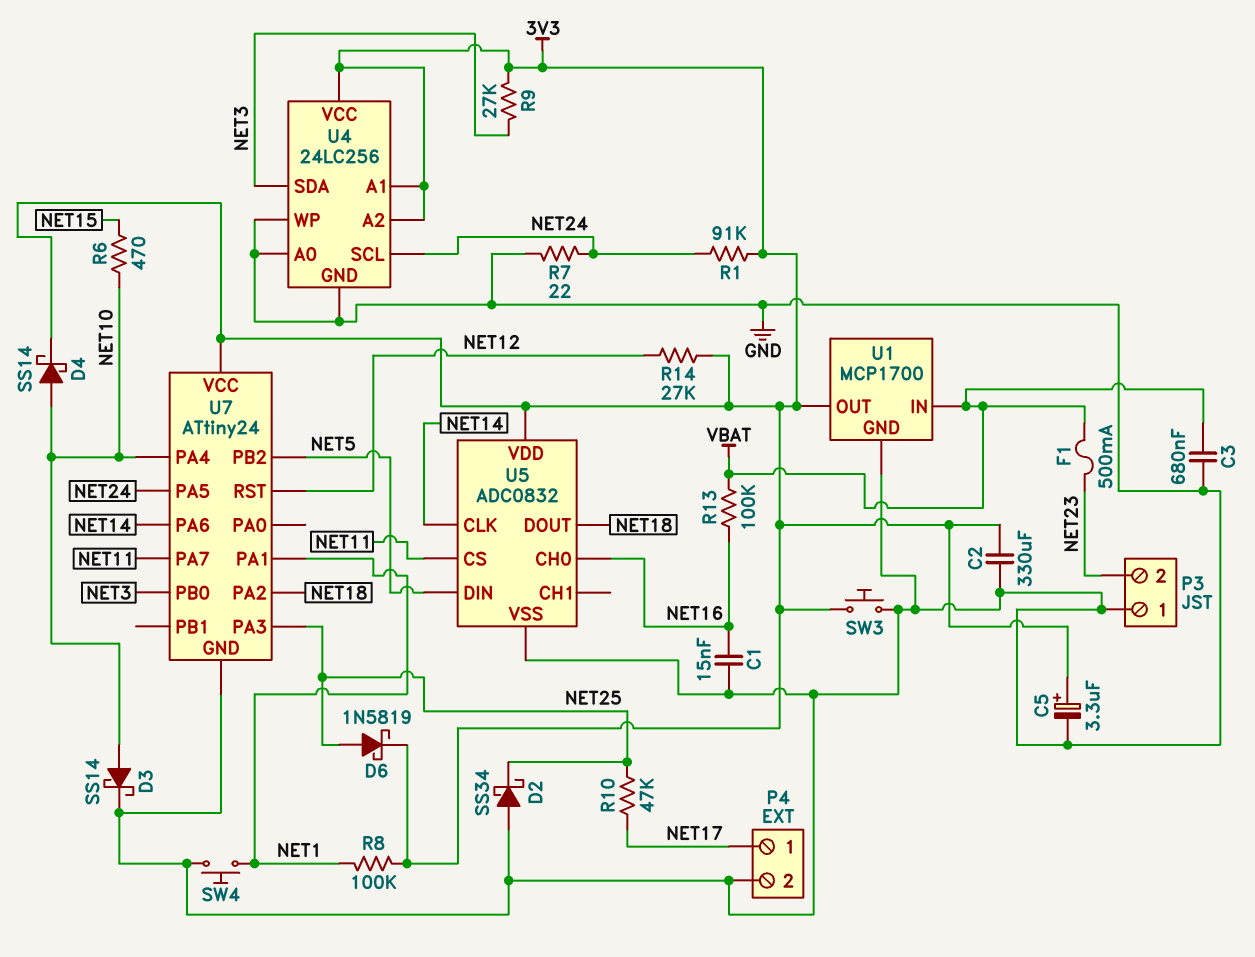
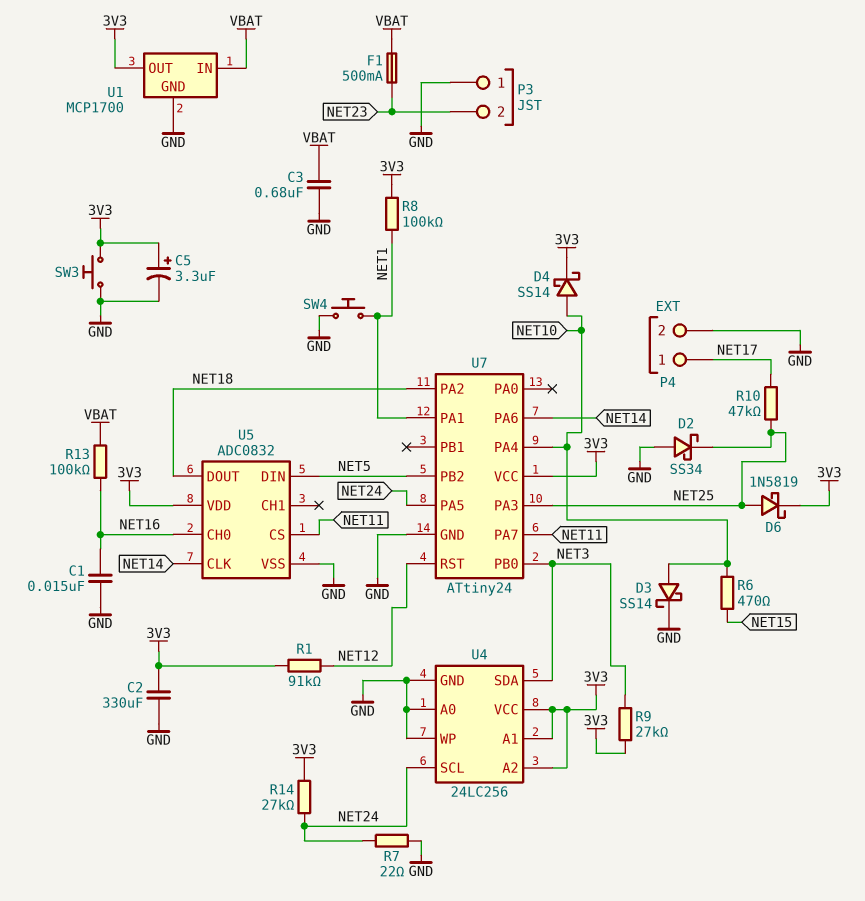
R1: 91k (3V3, NET24) -> 91k (3V3, NET12)
R14: 27k (3V3, NET12) -> 27k (3V3, NET24)

